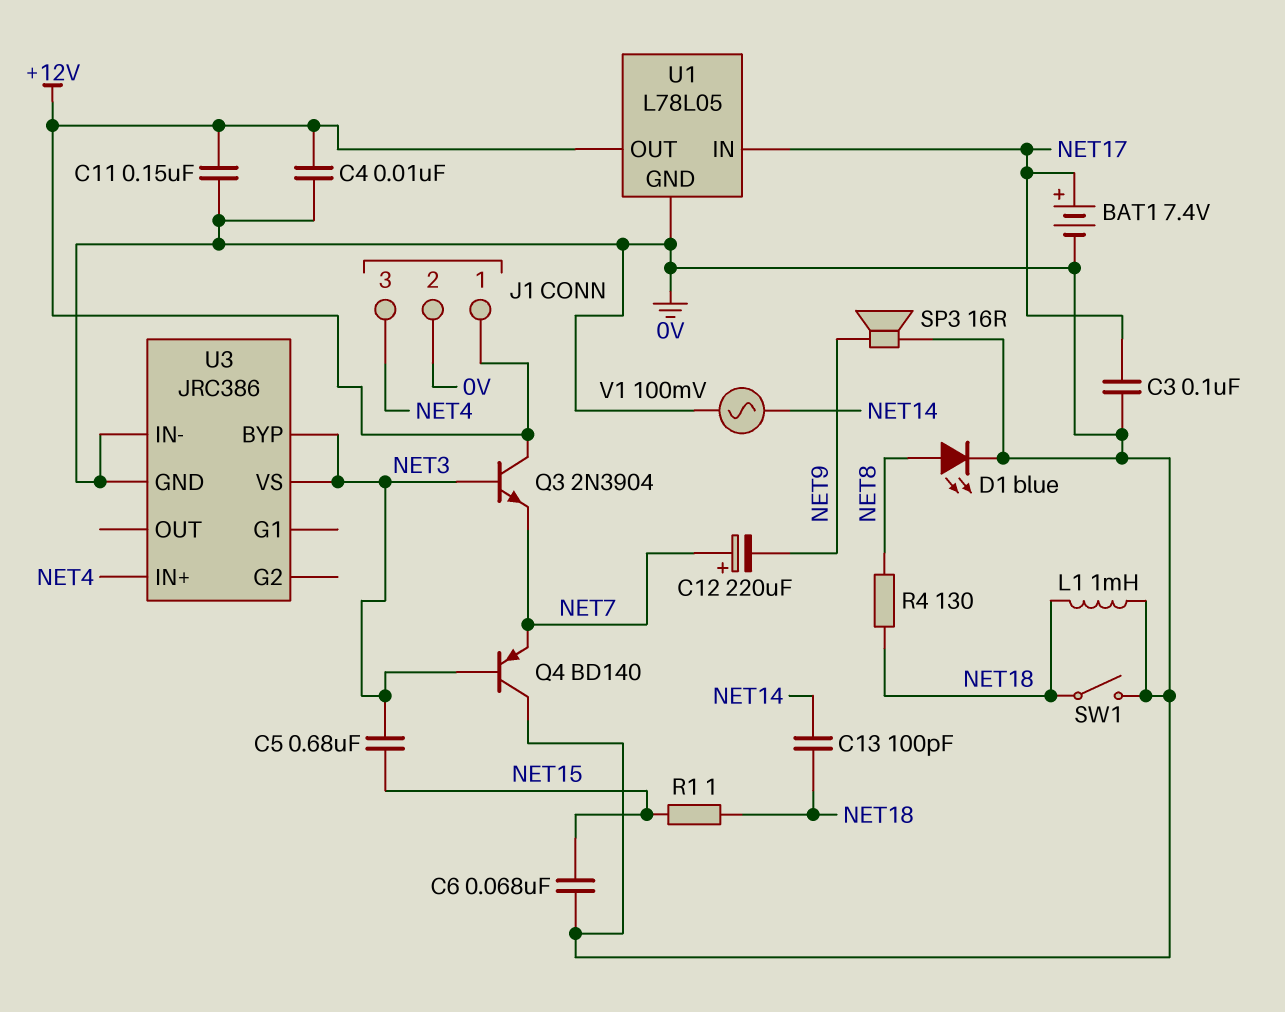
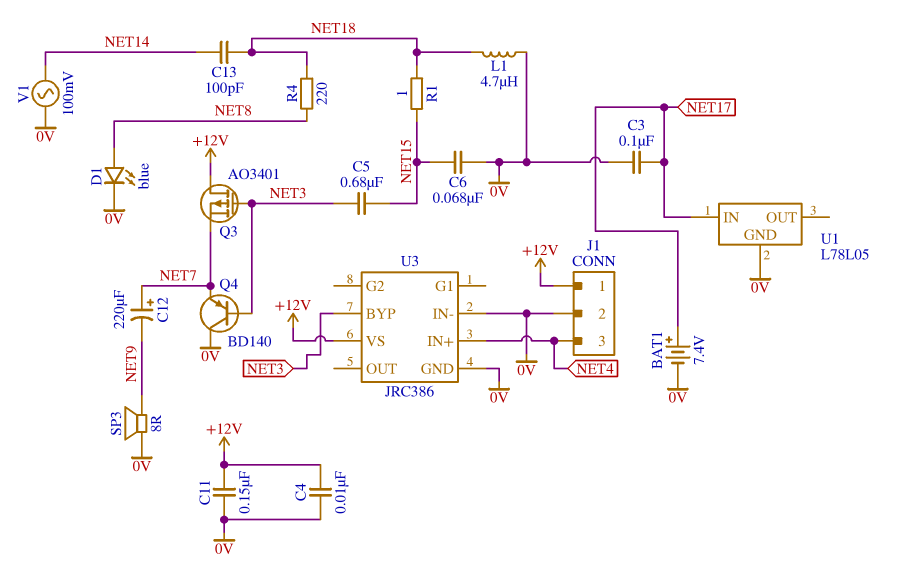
L1: 1mH (0V, NET18) -> 4.7uH (0V, NET18)
Q3: NPN 2N3904 (B NET3, C +12V, E NET7) -> PMOS AO3401 (G NET3, D +12V, S NET7)
R4: 130 (NET8, NET18) -> 220 (NET8, NET18)
SP3: speaker 16R (0V, NET9) -> speaker 8R (0V, NET9)
SW1: switch (0V, NET18) -> none
U1 pin OUT: +12V -> none
U3 pin VS: NET3 -> +12V

